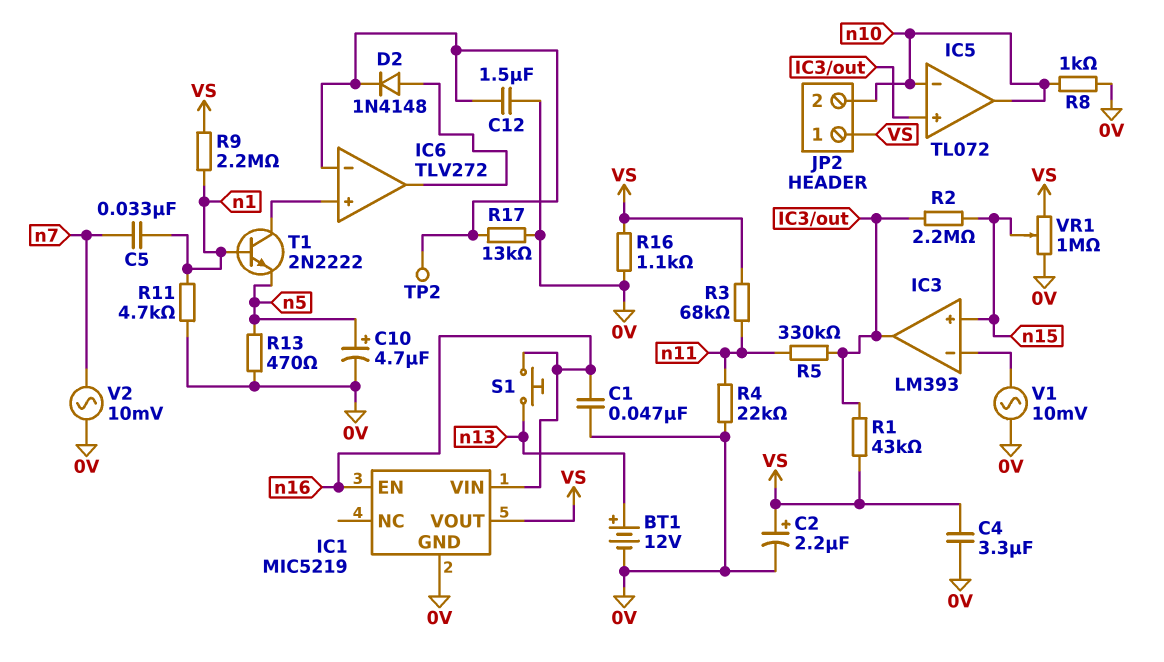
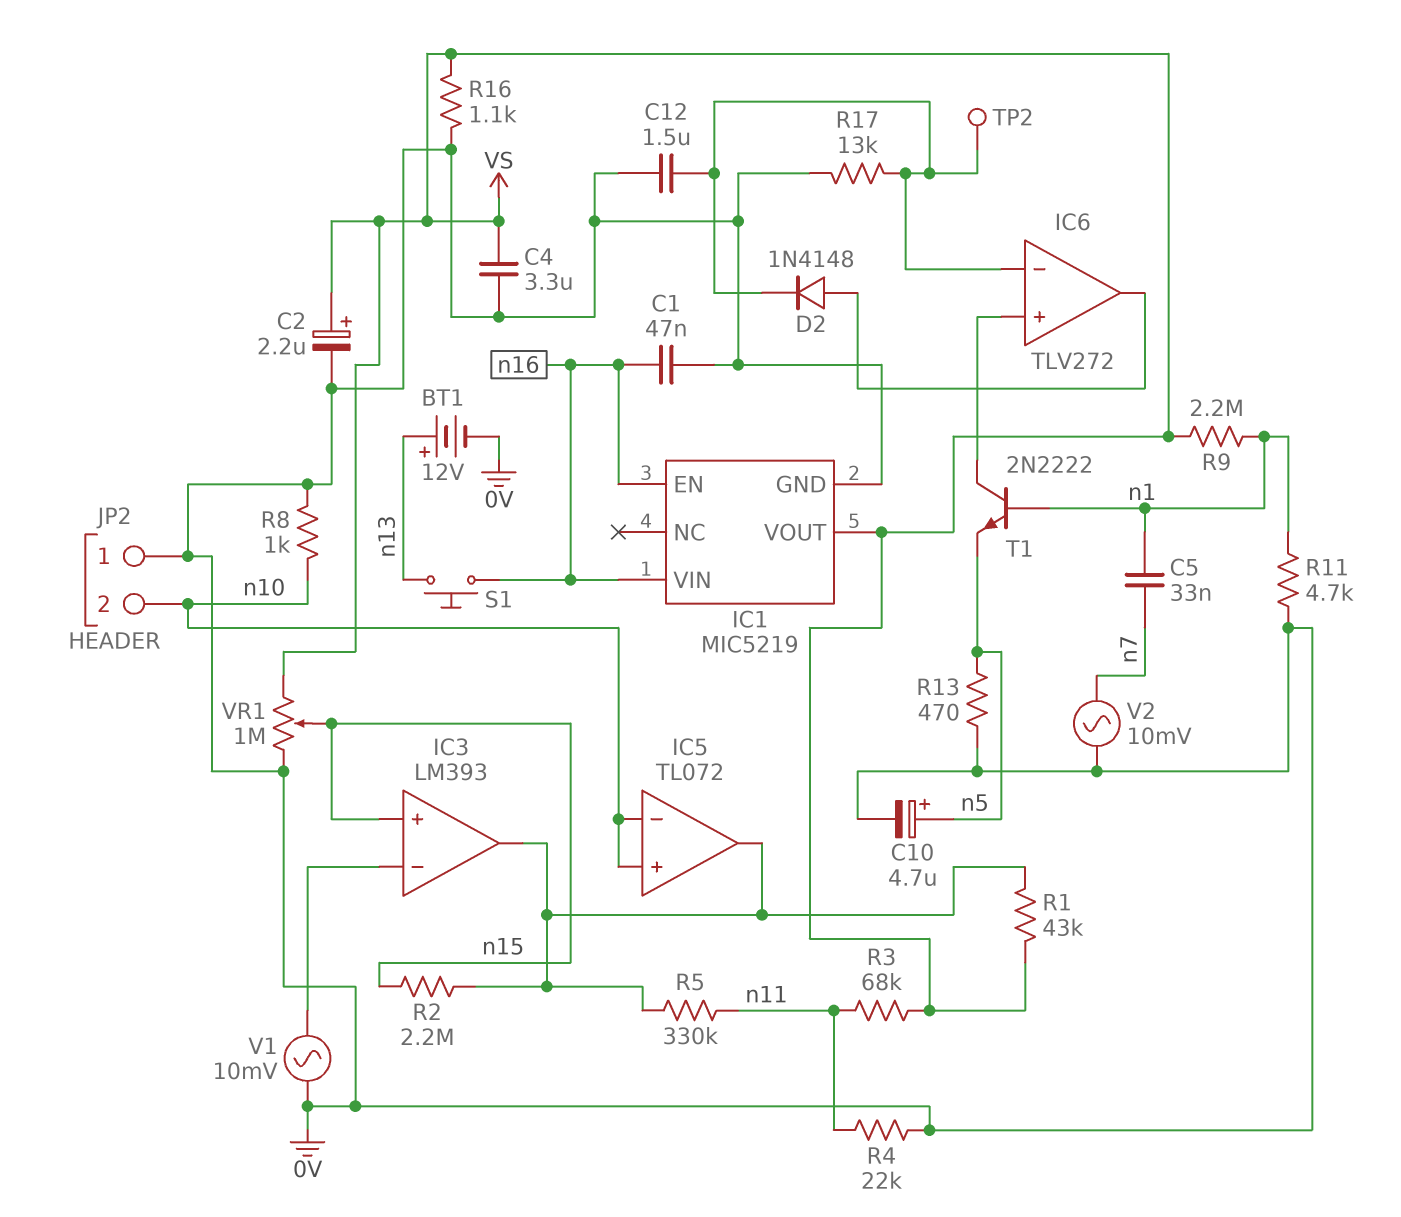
IC5 pin in+: IC3/out -> n10
IC5 pin out: n10 -> IC3/out
JP2 pin 1: VS -> 0V

